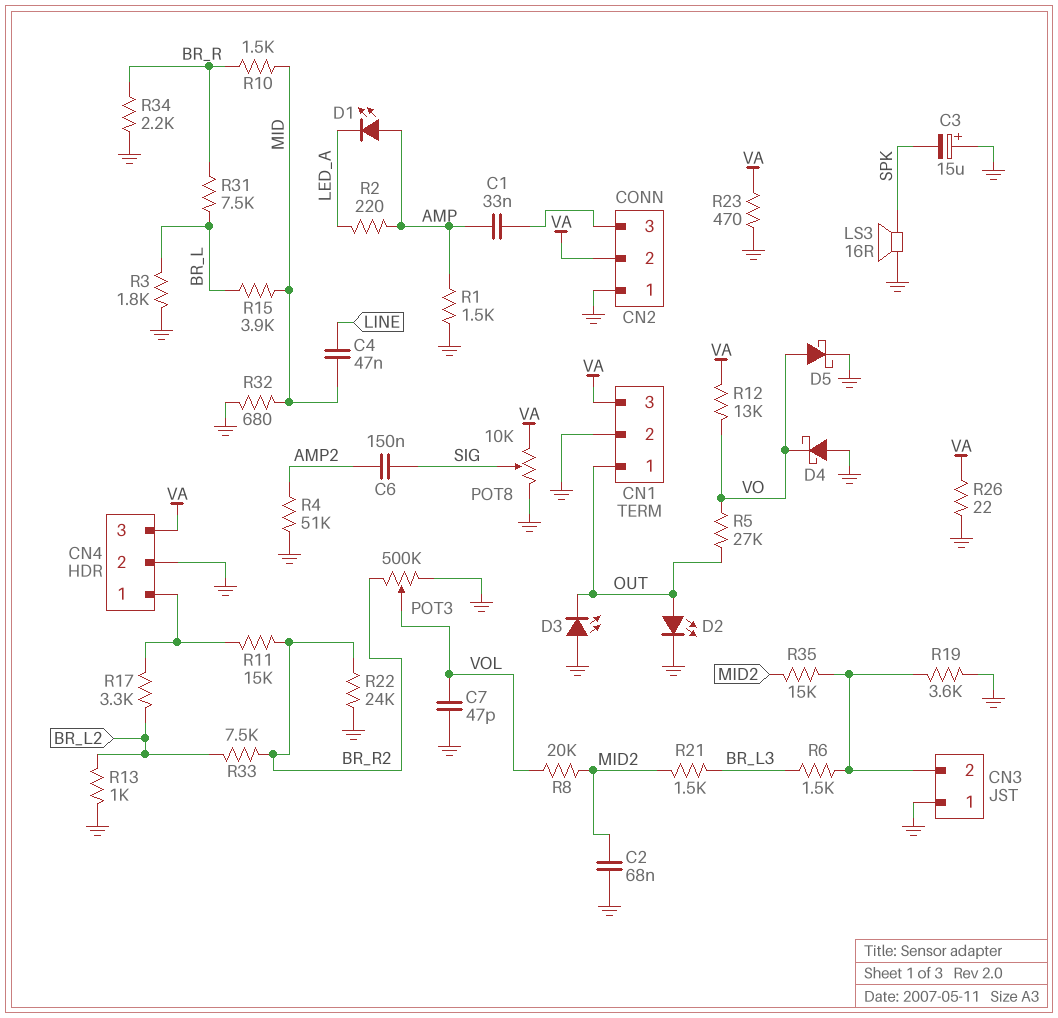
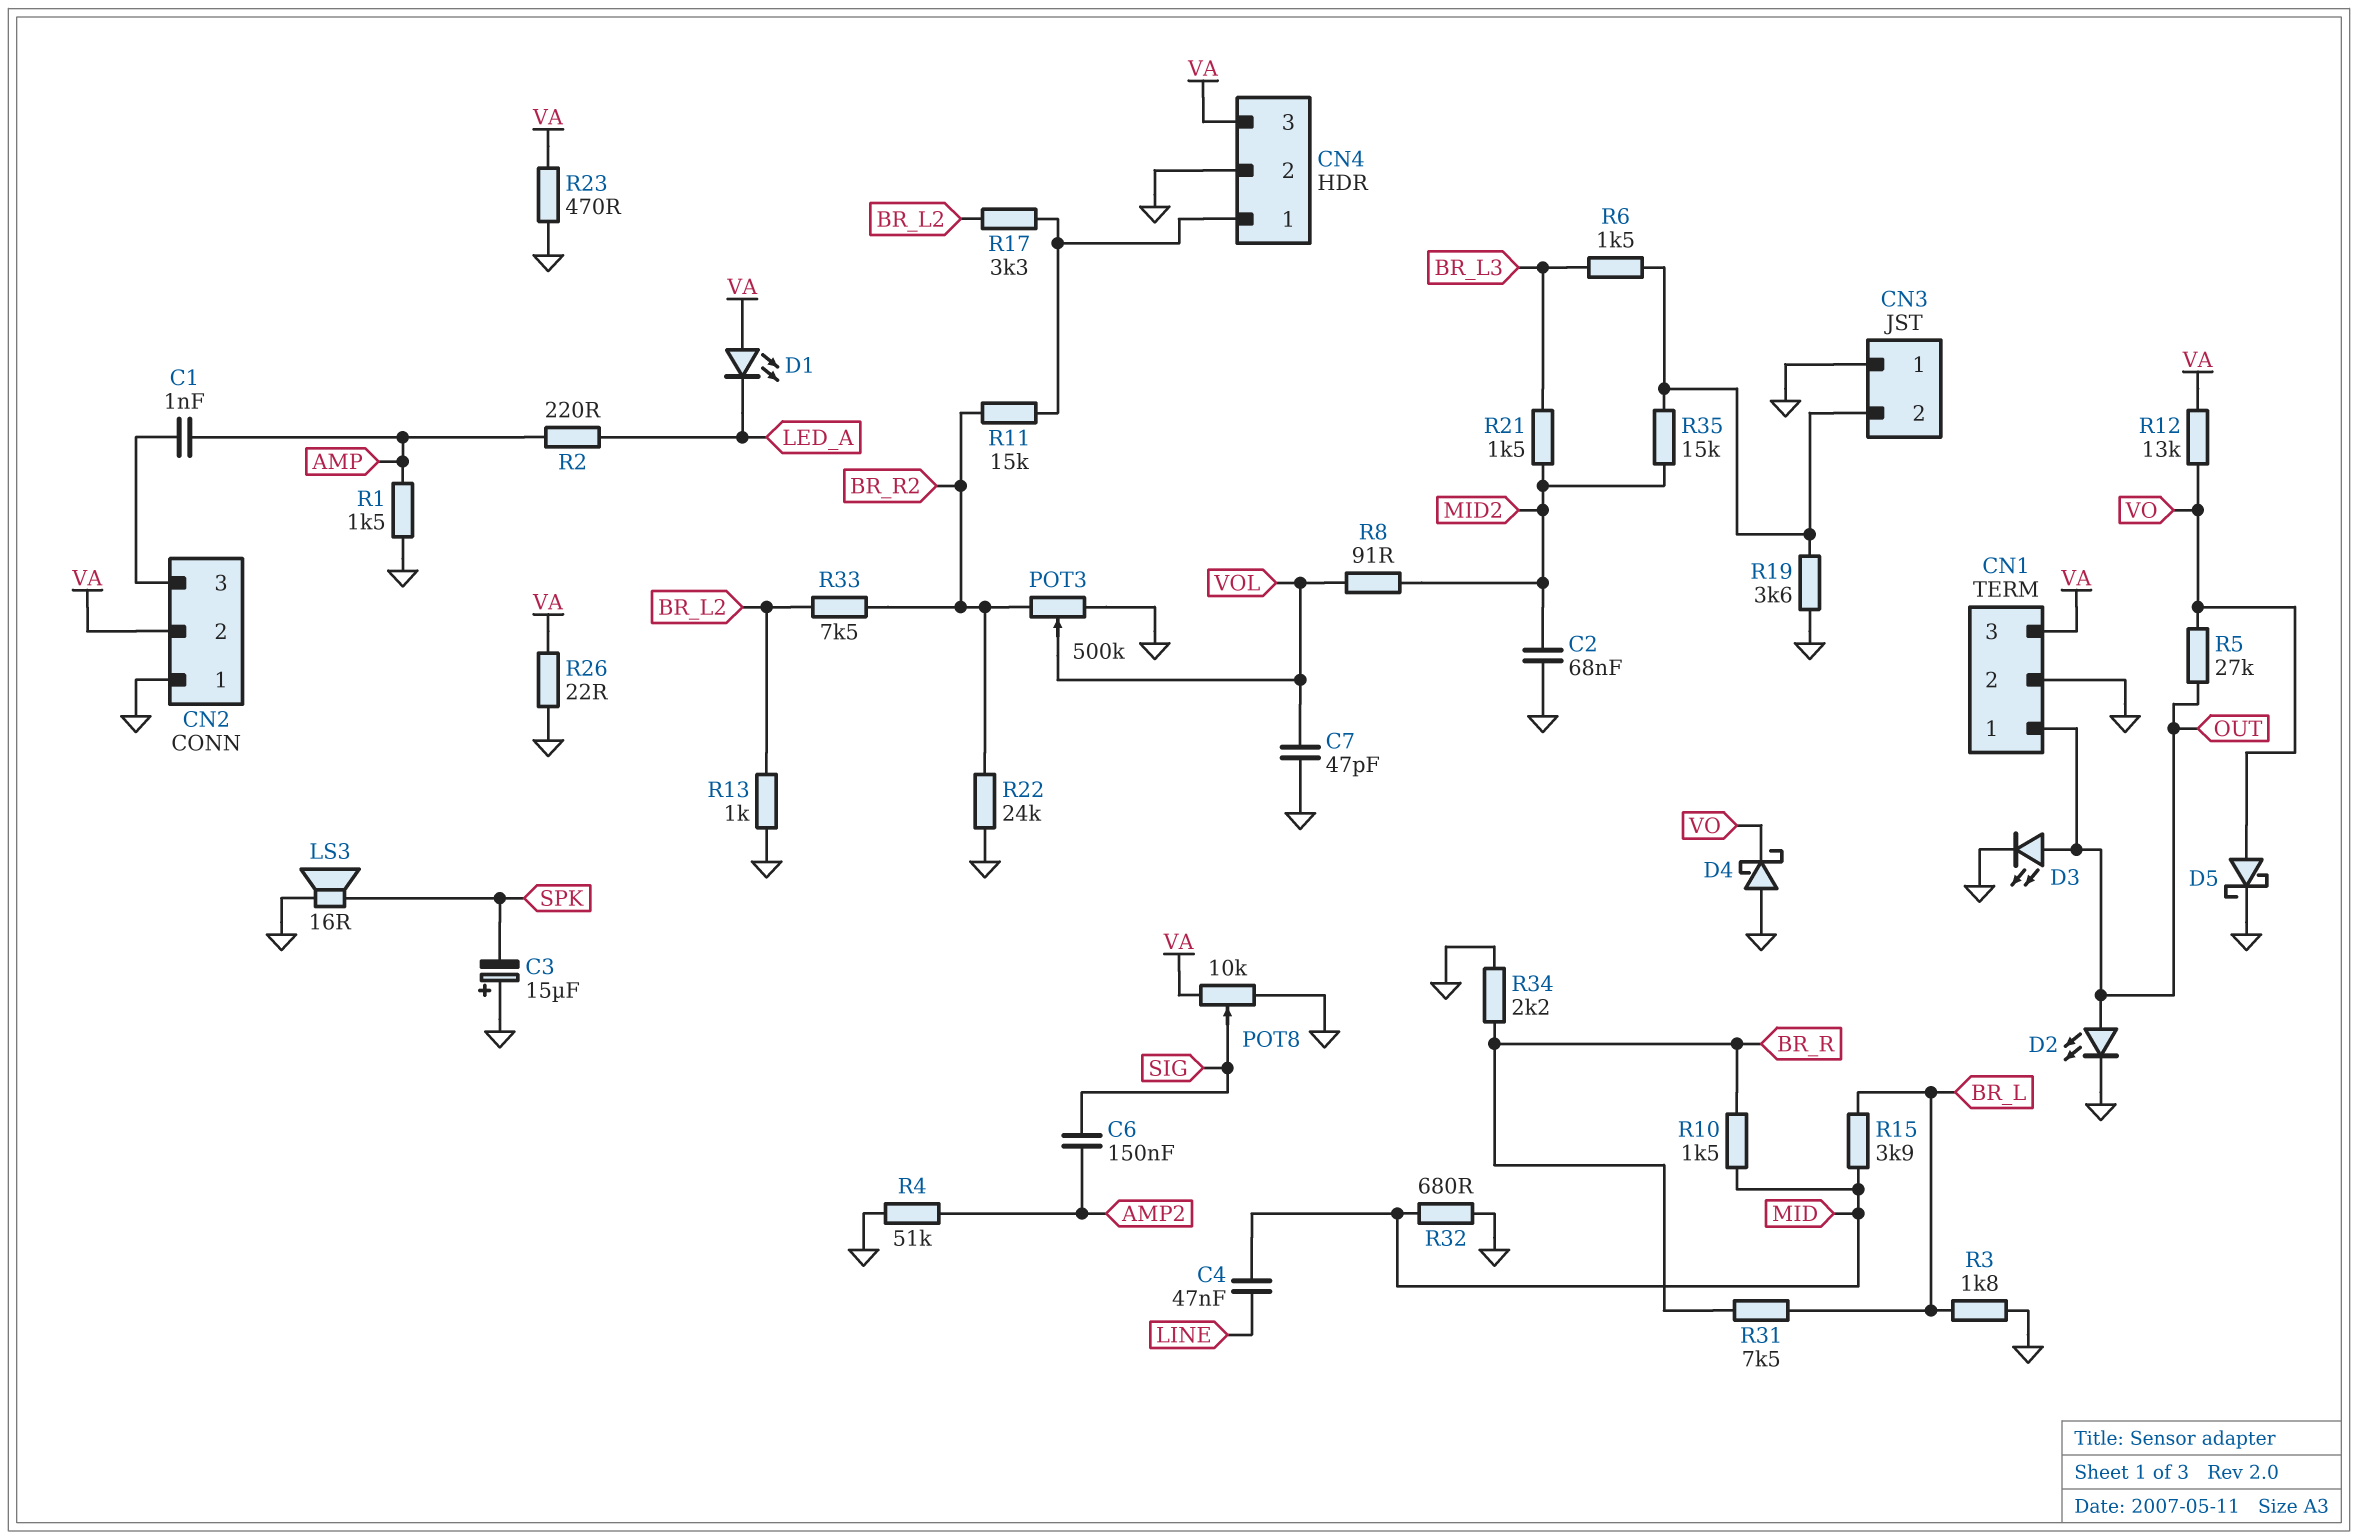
C1: 33nF (AMP, CN2/3) -> 1nF (AMP, CN2/3)
D1: LED (A AMP, K LED_A) -> LED (A VA, K LED_A)
D3: LED (A GND, K OUT) -> LED (A OUT, K GND)
R8: 20k (MID2, VOL) -> 91 (MID2, VOL)

